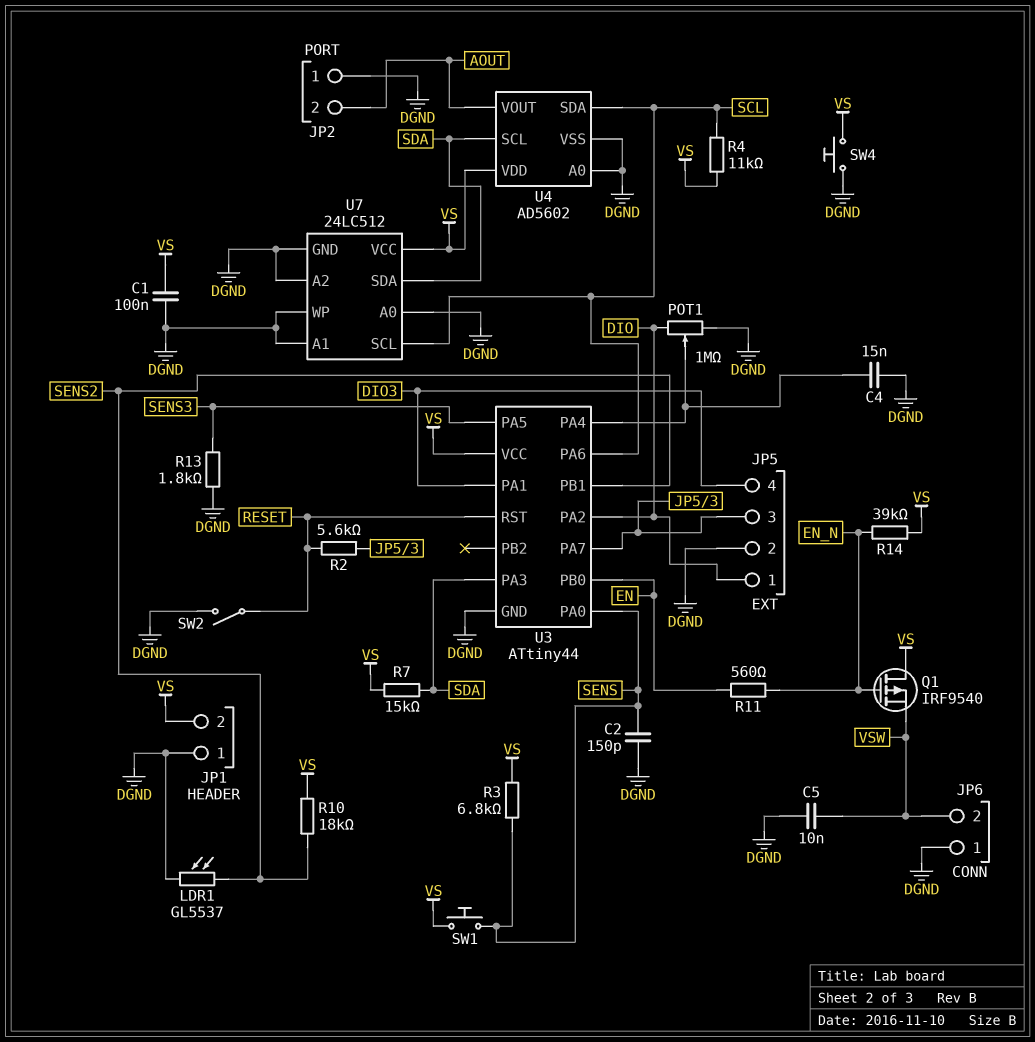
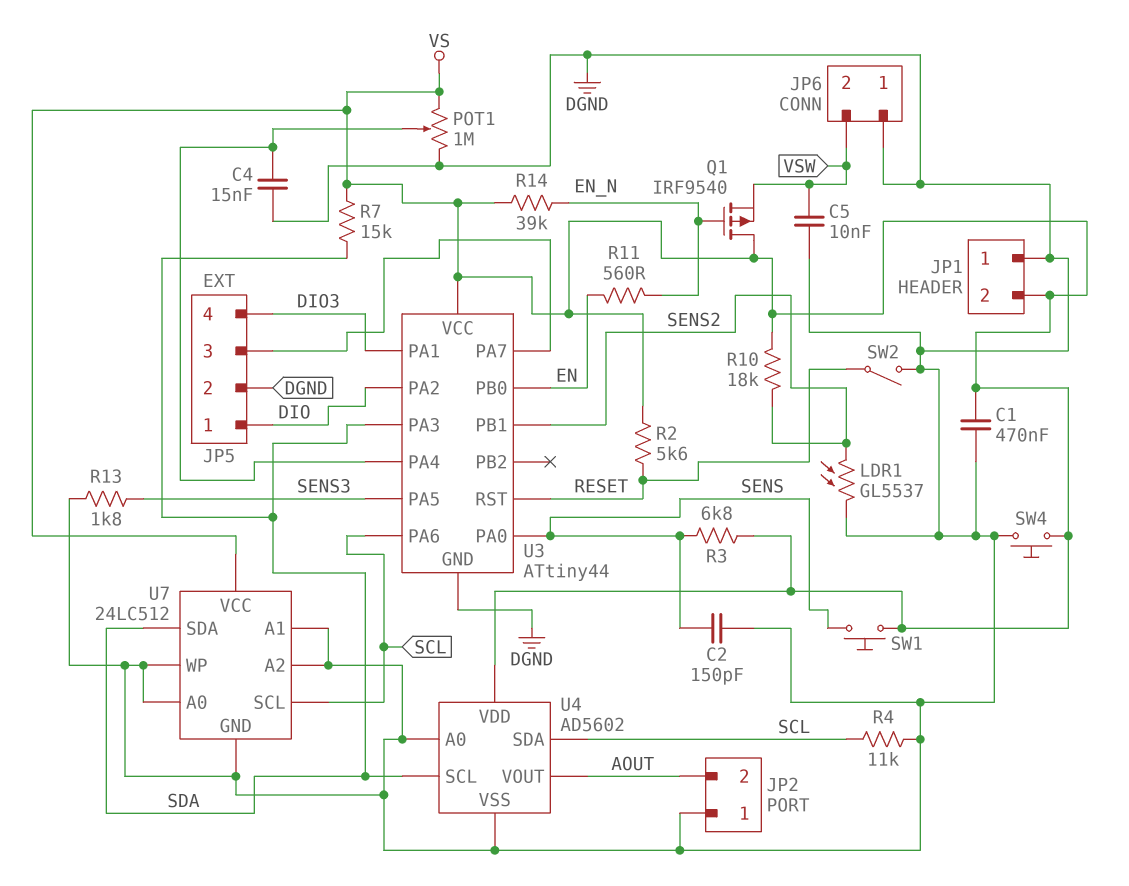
C1: 100nF (DGND, VS) -> 470nF (DGND, VS)
POT1: 1M (DGND, DIO, wiper U3/PA4) -> 1M (DGND, VS, wiper U3/PA4)
R2: 5.6k (JP5/3, RESET) -> 5.6k (RESET, VS)
R4: 11k (SCL, VS) -> 11k (DGND, SCL)

